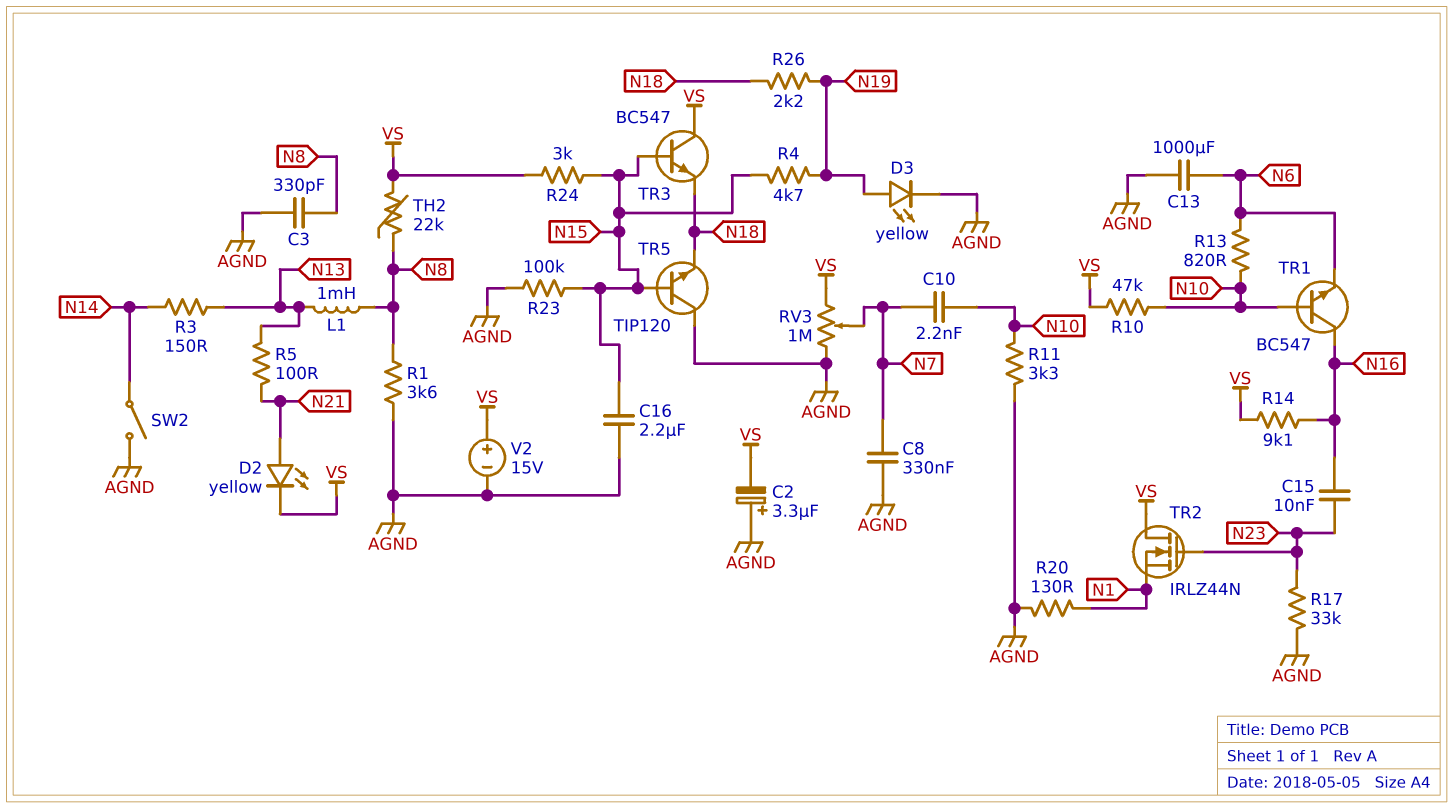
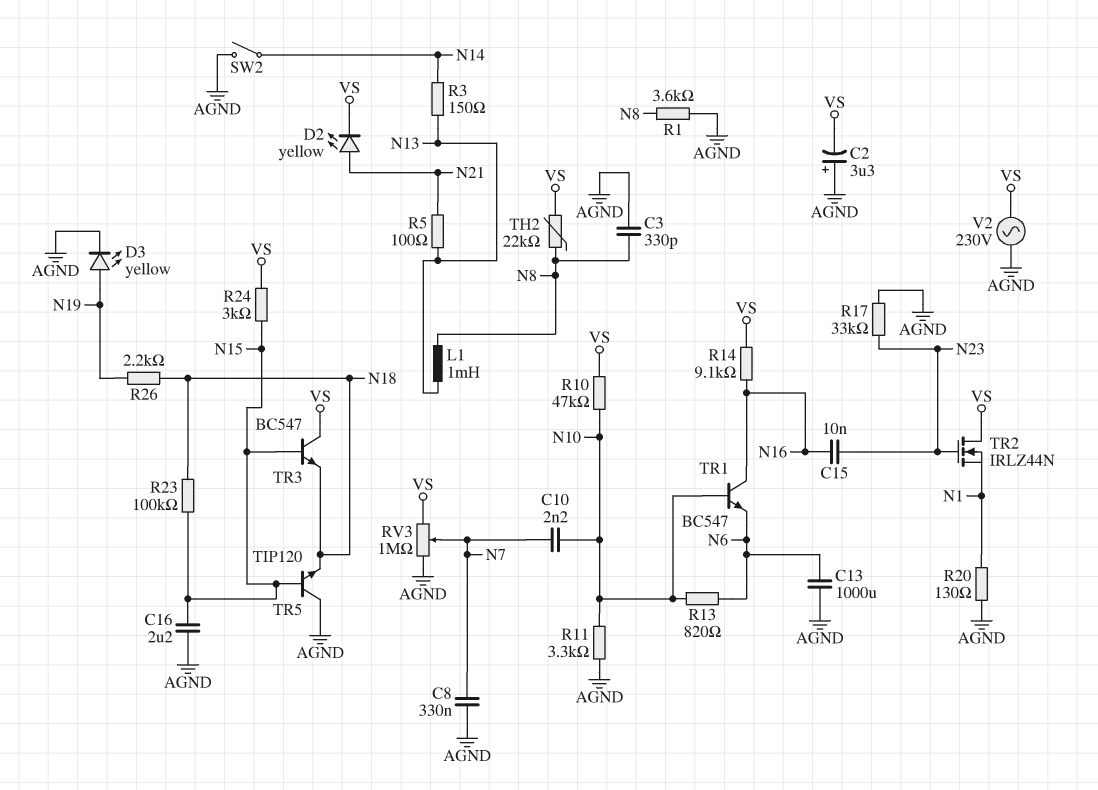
R4: 4.7k (N15, N19) -> none
R23: 100k (AGND, N15) -> 100k (N15, N18)
V2: 15V (plus VS, minus AGND) -> AC 230V (AGND, VS)

